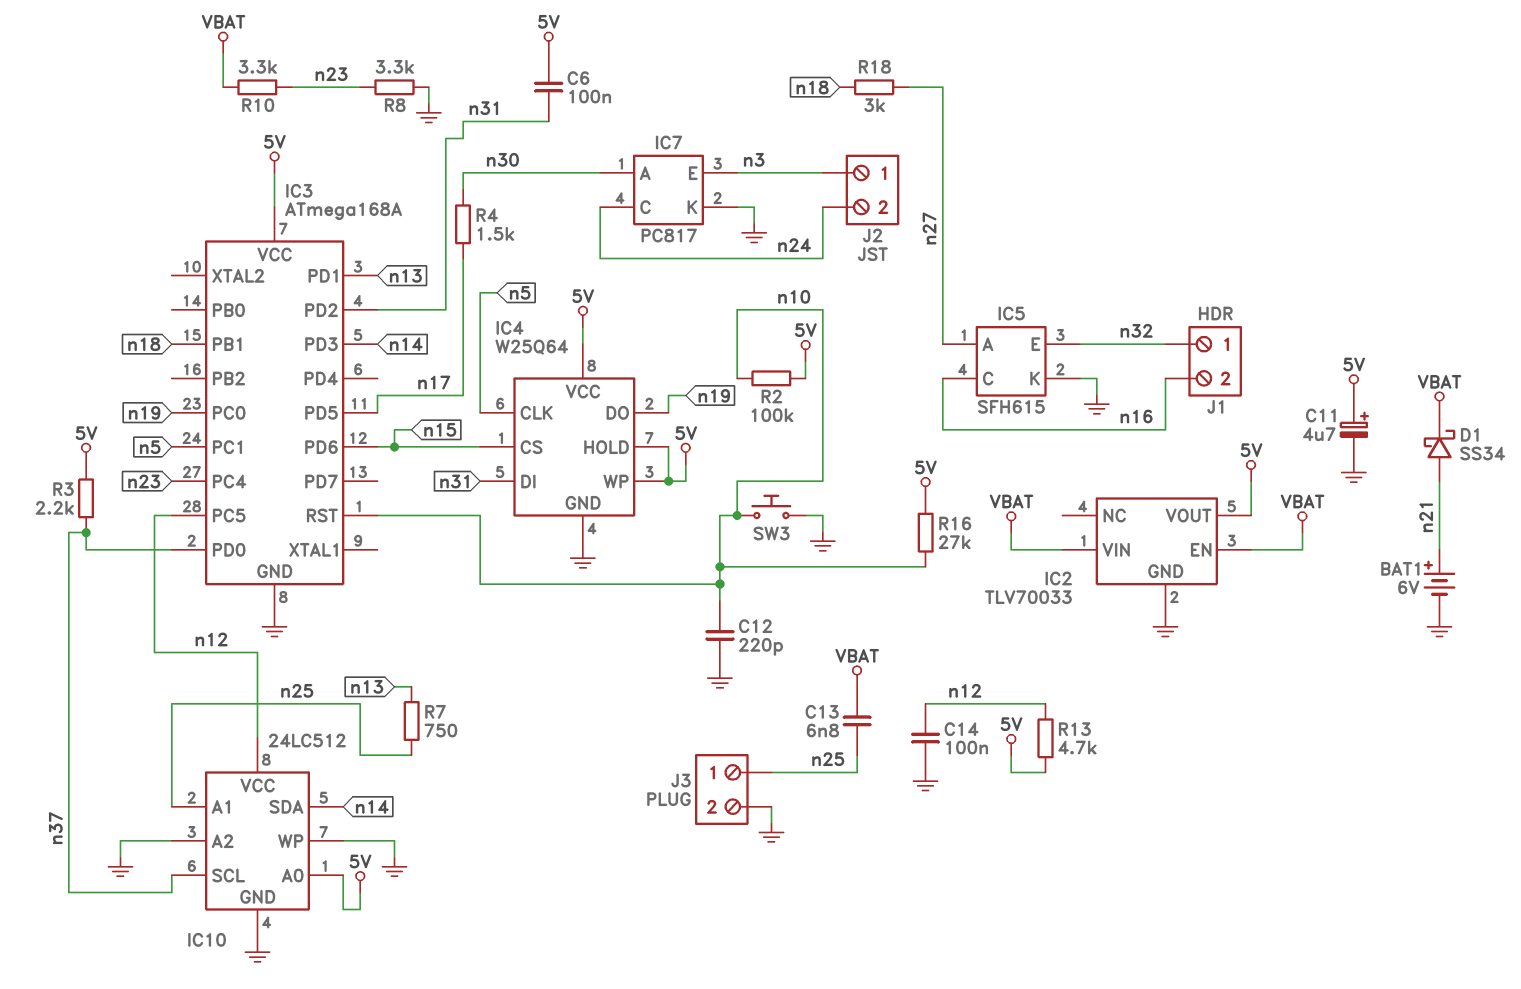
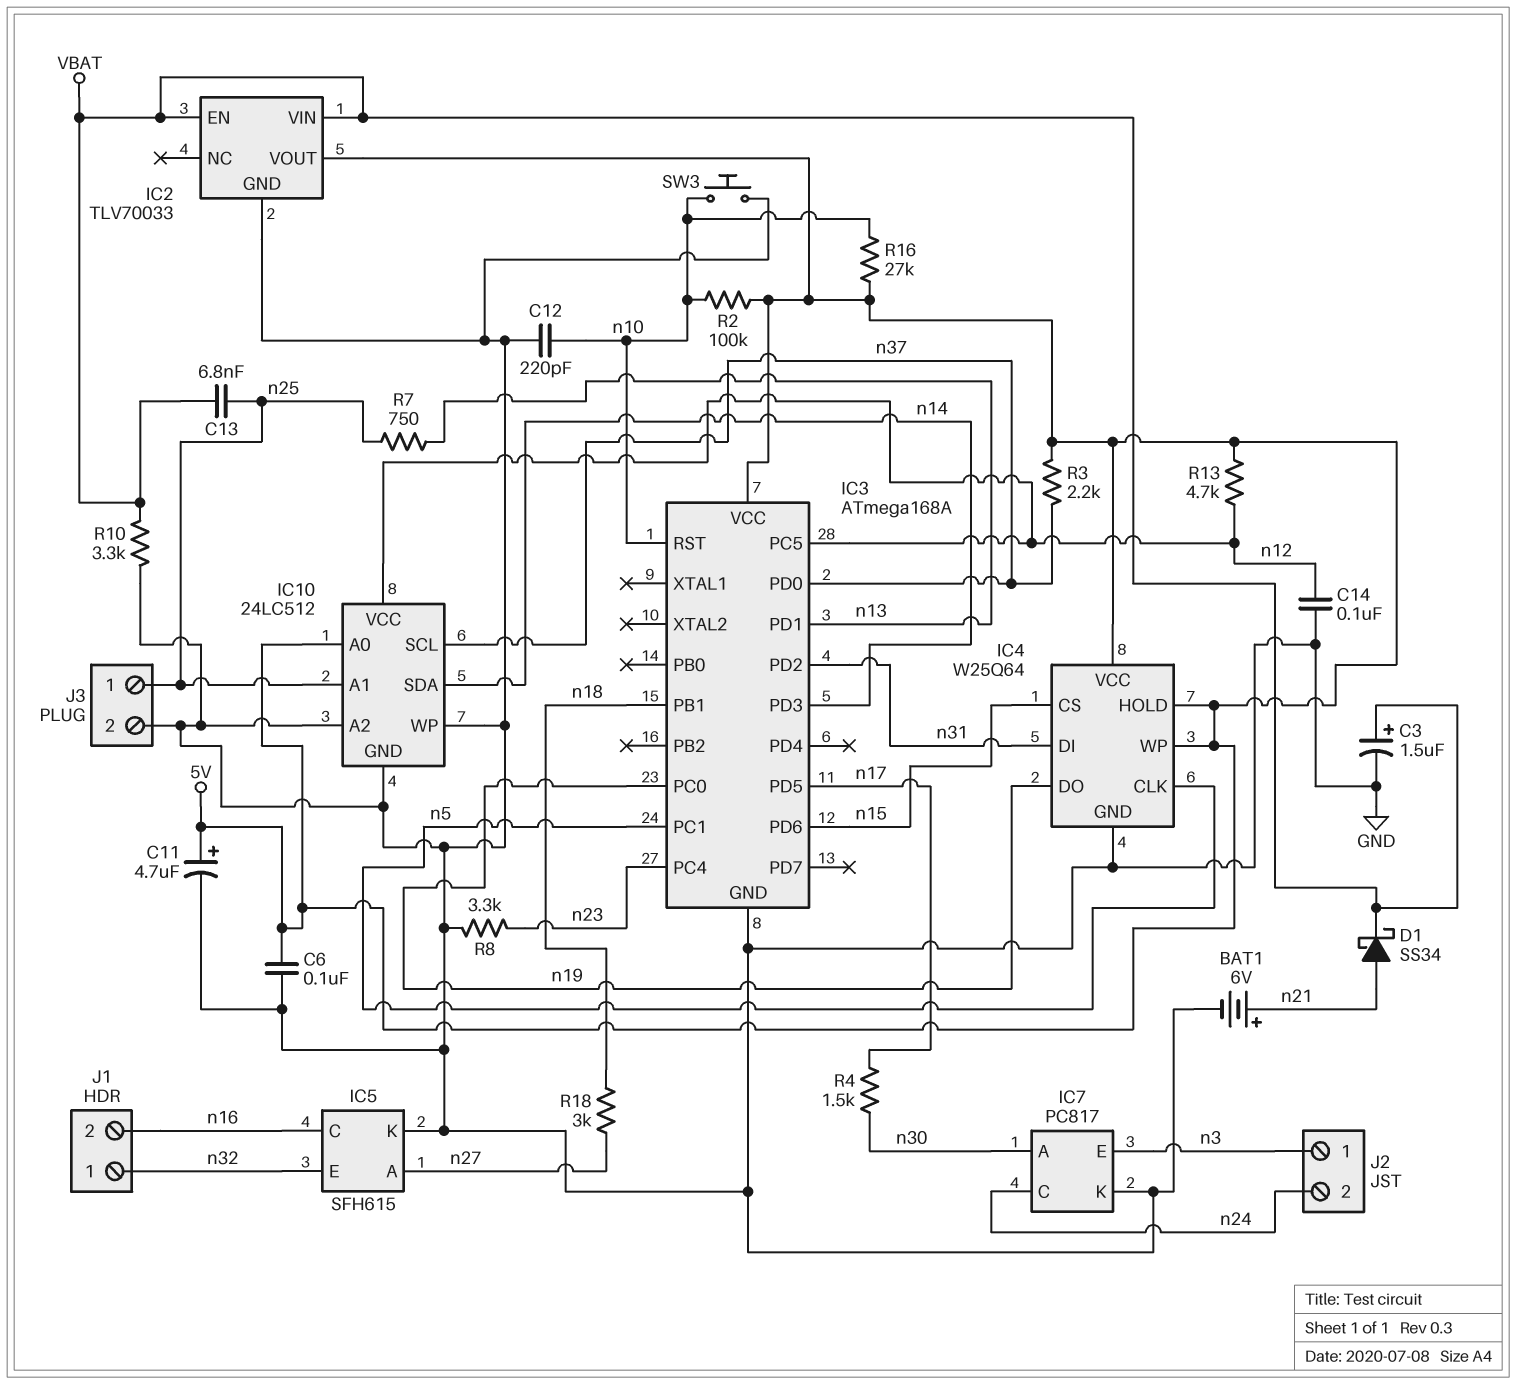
C3: none -> 1.5uF (plus VBAT, minus GND)
C6: 100nF (5V, n31) -> 100nF (5V, GND)
R10: 3.3k (VBAT, n23) -> 3.3k (GND, VBAT)

